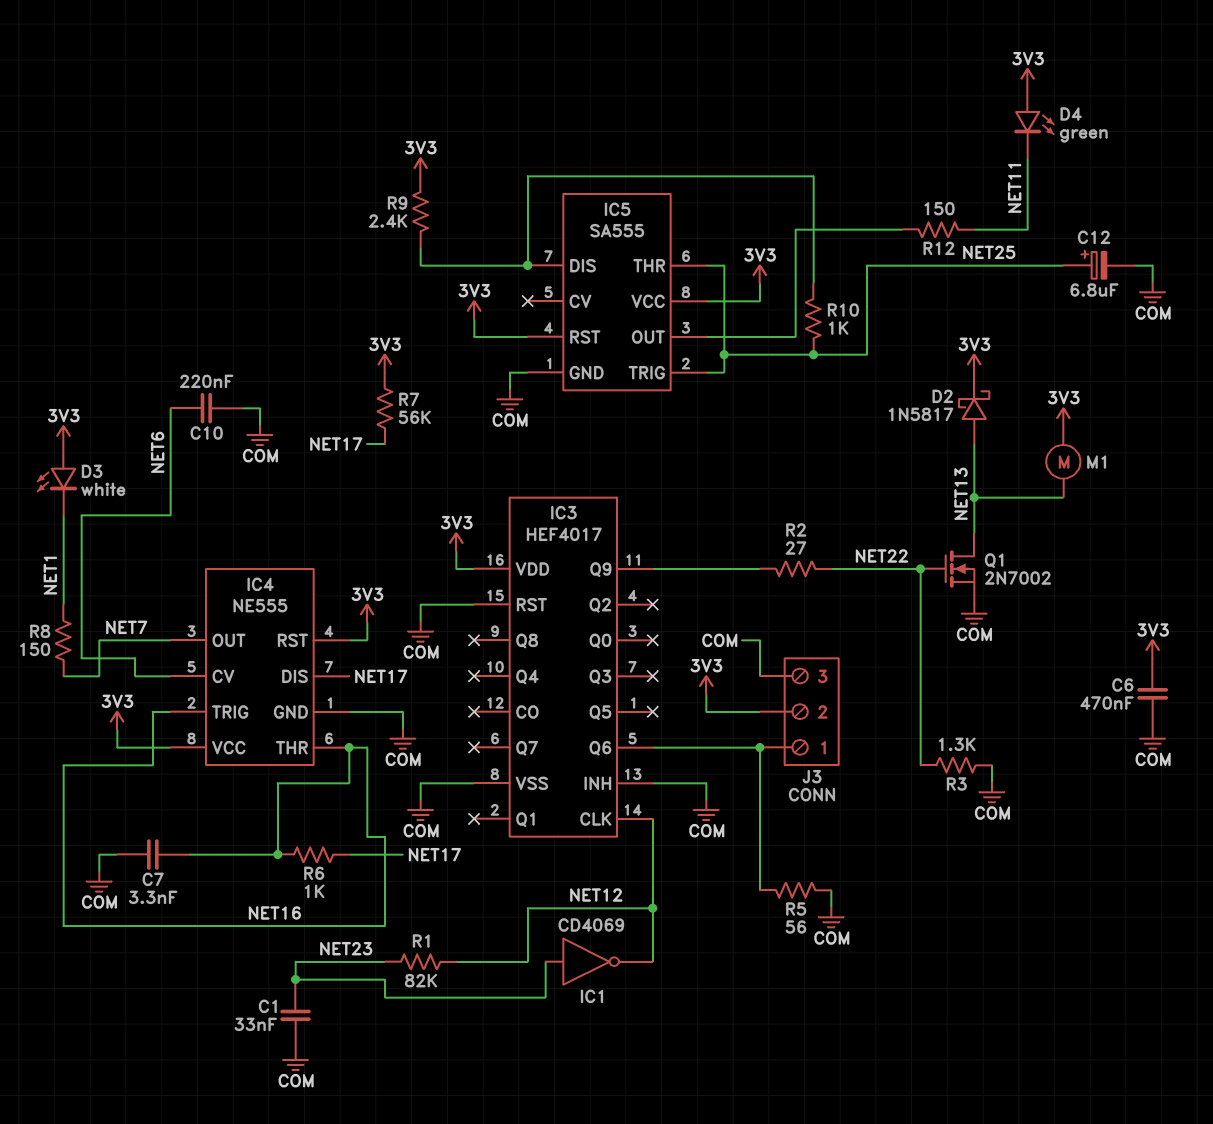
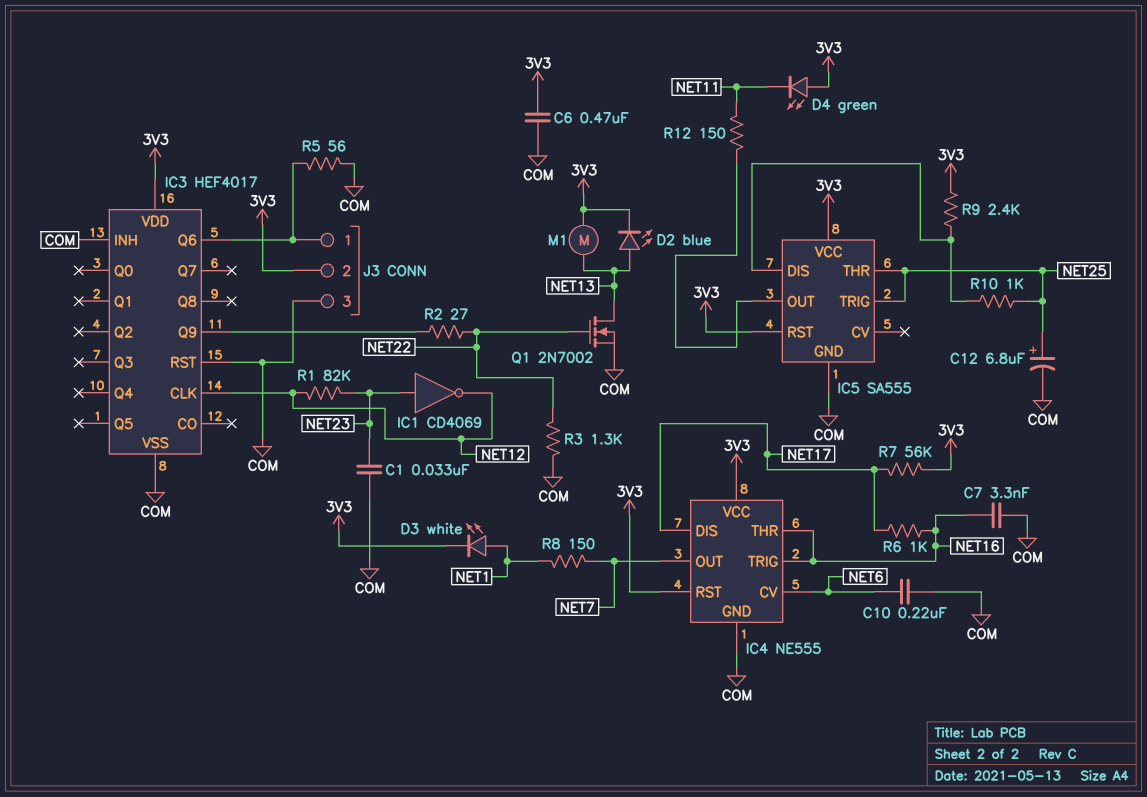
D2: schottky 1N5817 (A NET13, K 3V3) -> LED blue (A NET13, K 3V3)
D3: LED white (A 3V3, K NET1) -> LED white (A NET1, K 3V3)

